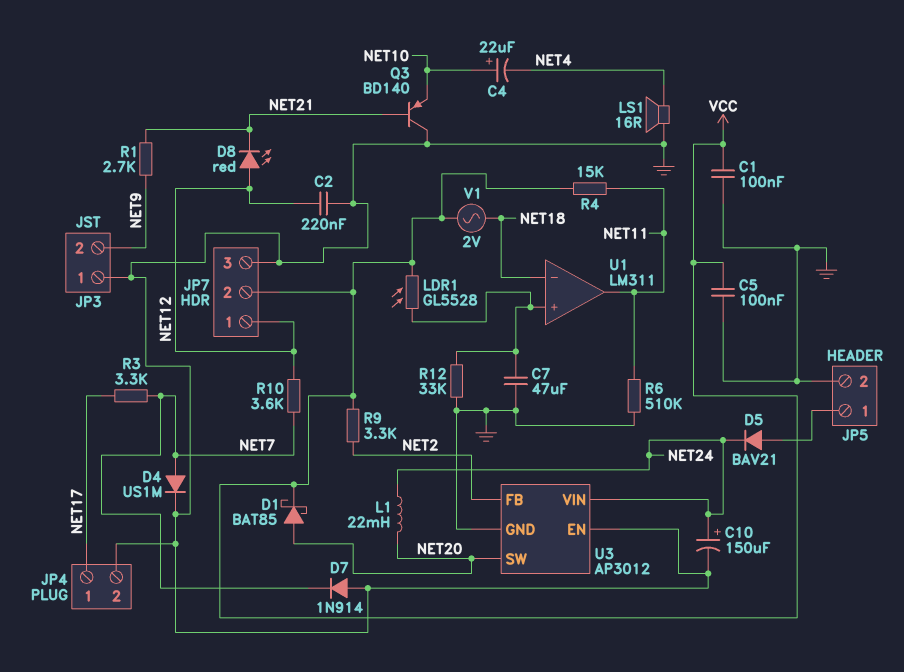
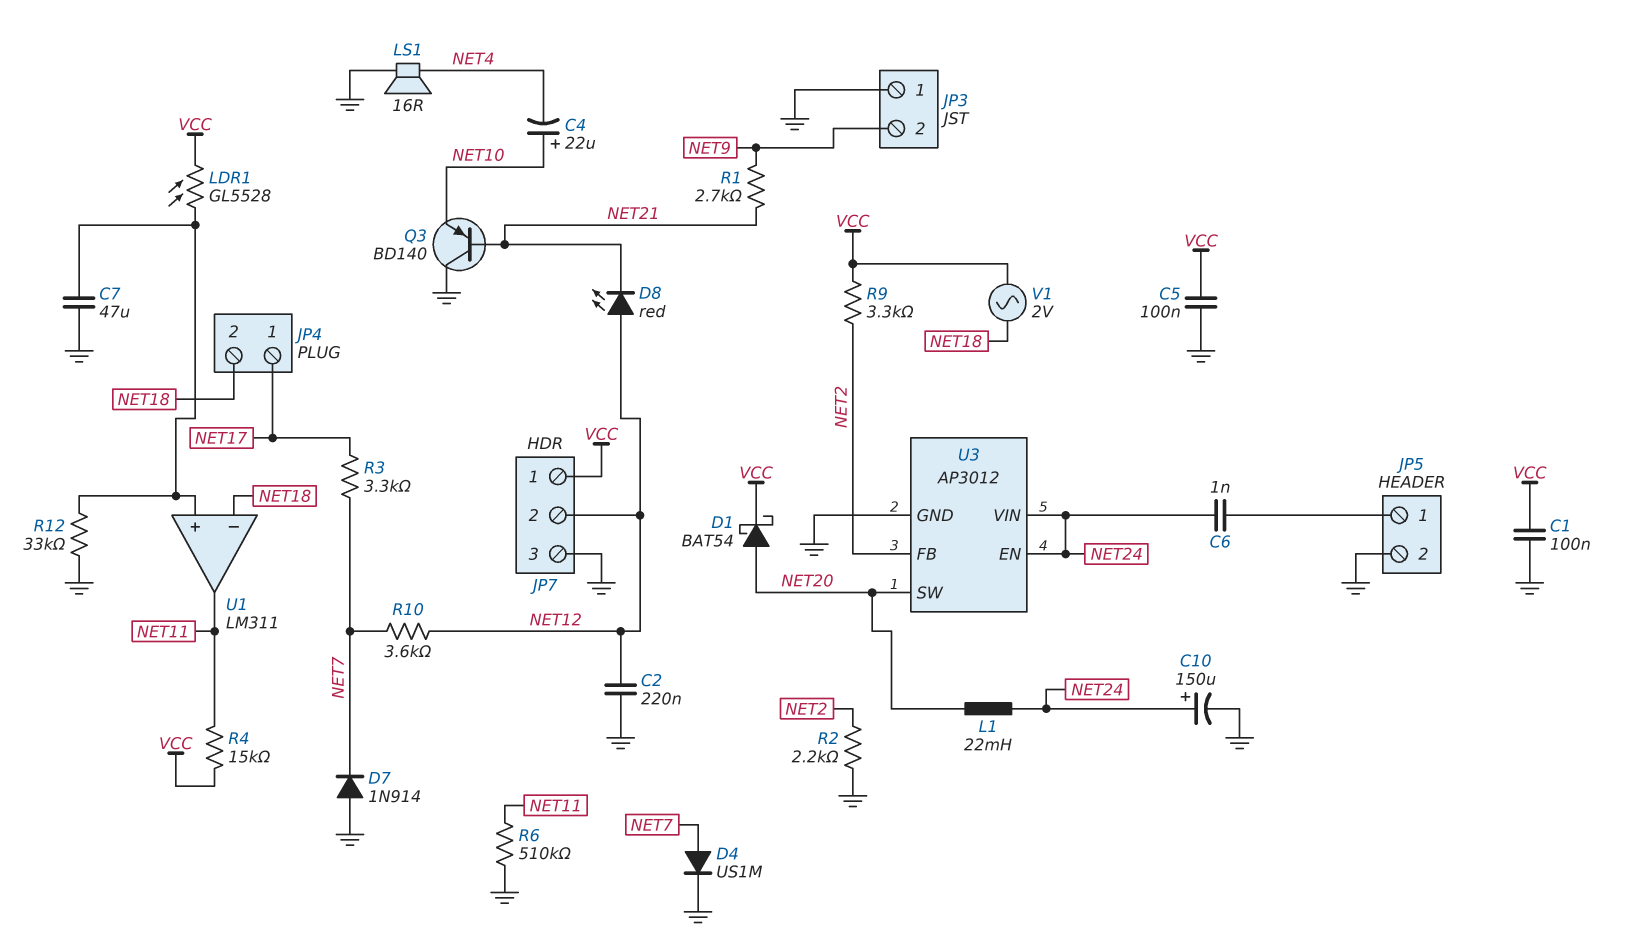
C6: none -> 1nF (JP5/1, NET24)
D1: schottky BAT85 (A NET20, K VCC) -> schottky BAT54 (A NET20, K VCC)
D5: diode BAV21 (A JP5/1, K NET24) -> none
JP4 pin 2: GND -> NET18
JP7 pin 1: NET12 -> VCC
JP7 pin 2: VCC -> NET12
R2: none -> 2.2k (GND, NET2)
U3 pin EN: GND -> NET24

